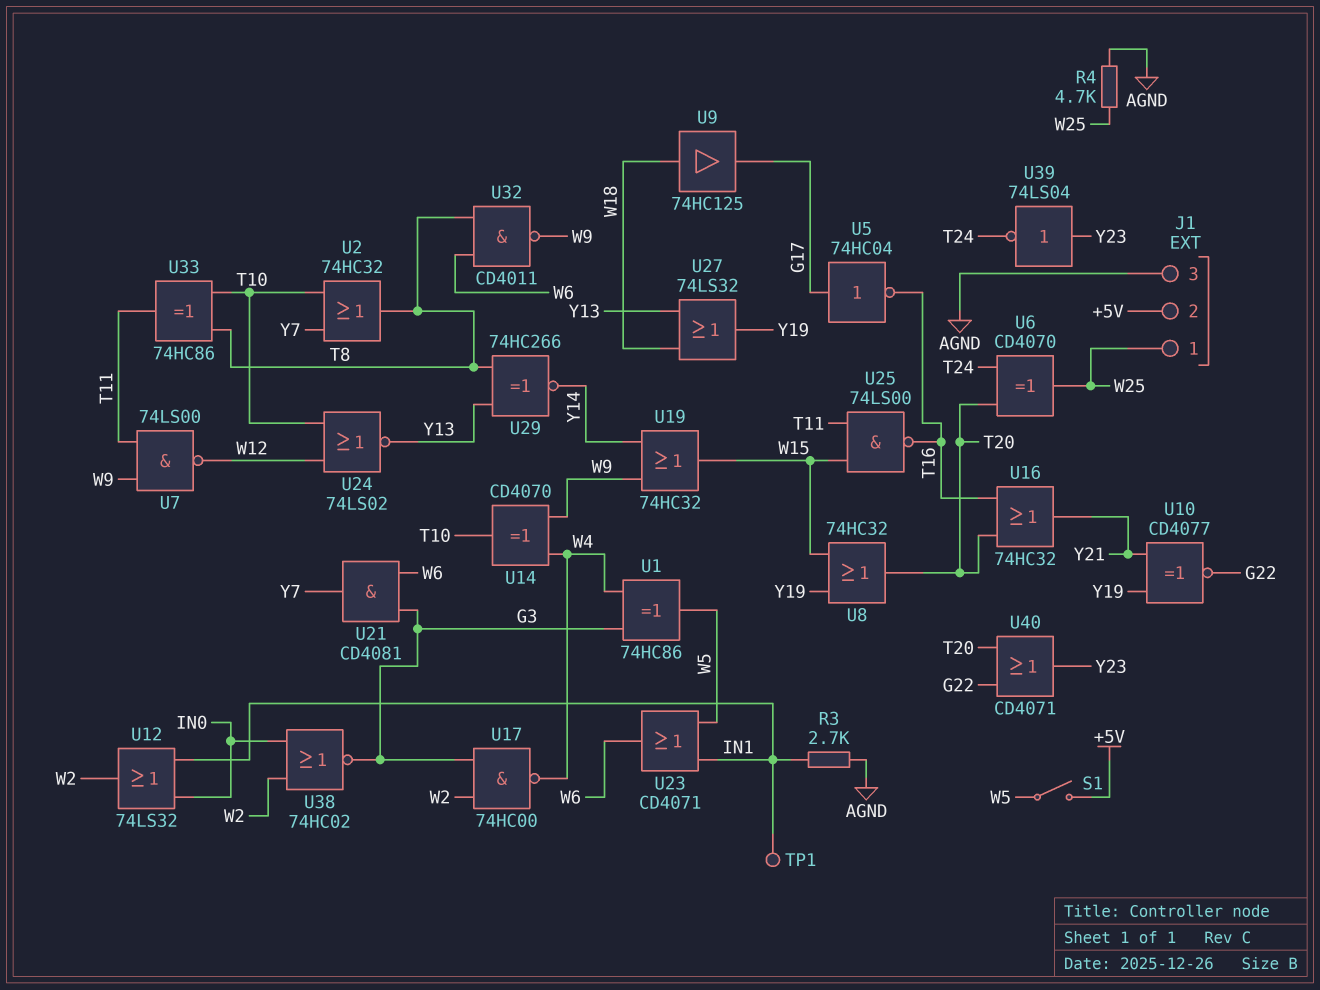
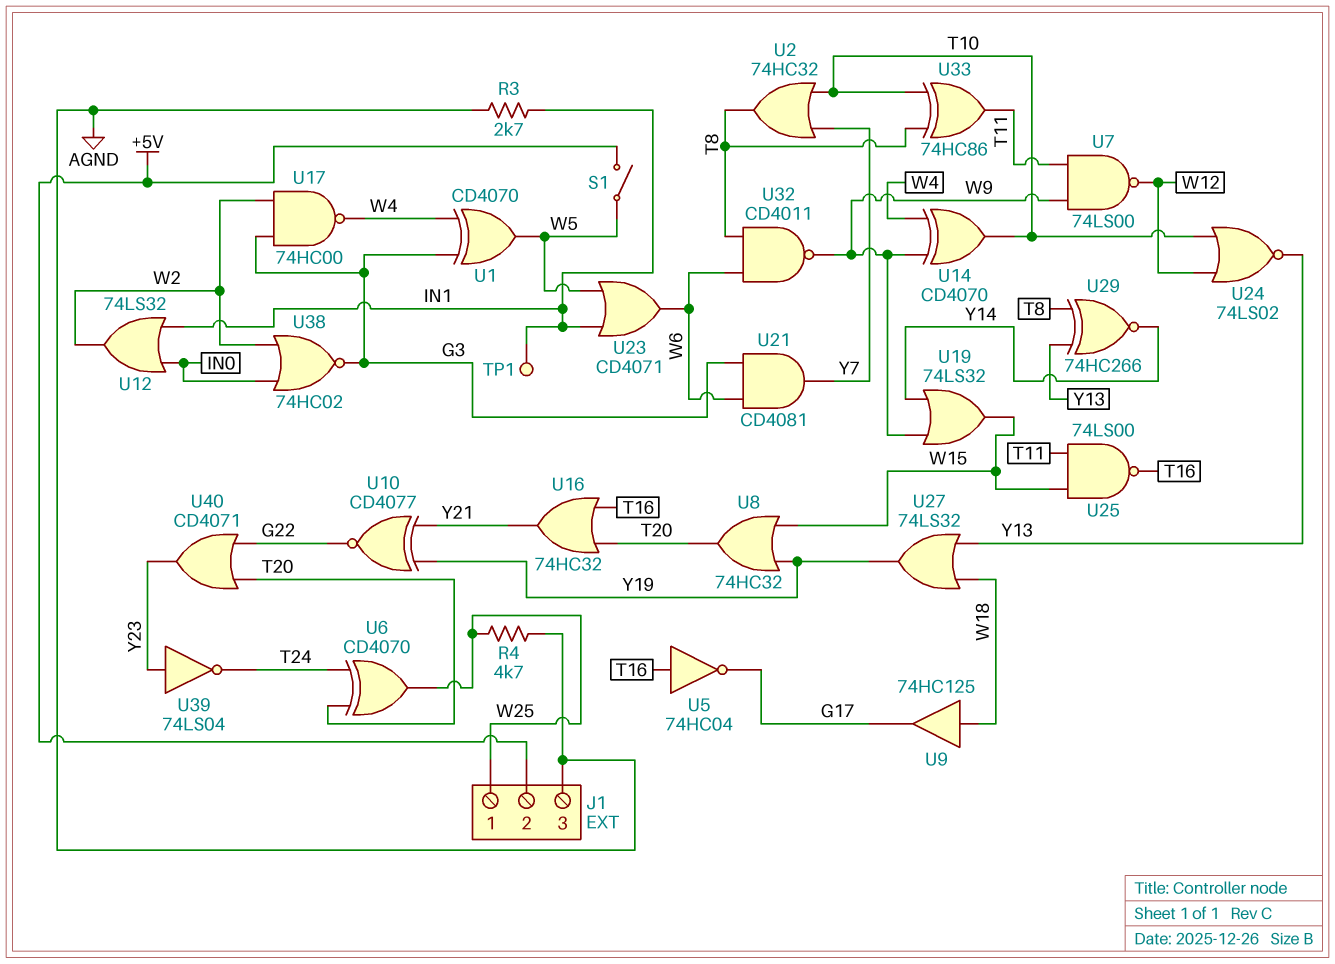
U1: XOR 74HC86 (in G3, in W4, out W5) -> XOR CD4070 (in G3, in W4, out W5)
U5: NOT 74HC04 (in G17, out T16) -> NOT 74HC04 (in T16, out G17)
U19: OR 74HC32 (in W9, in Y14, out W15) -> OR 74LS32 (in W9, in Y14, out W15)

